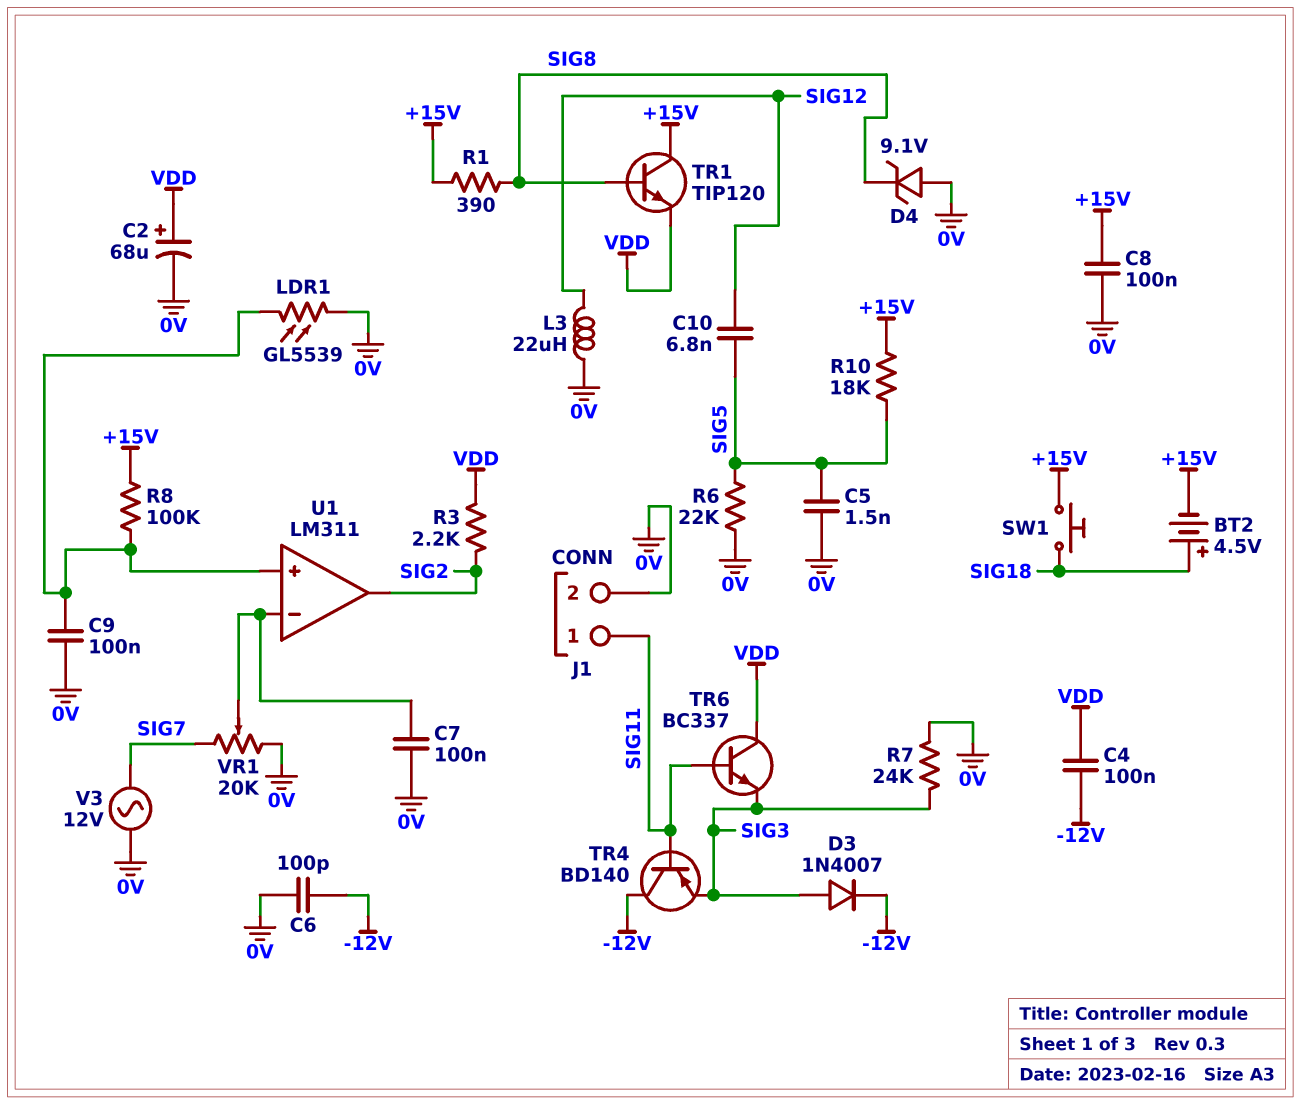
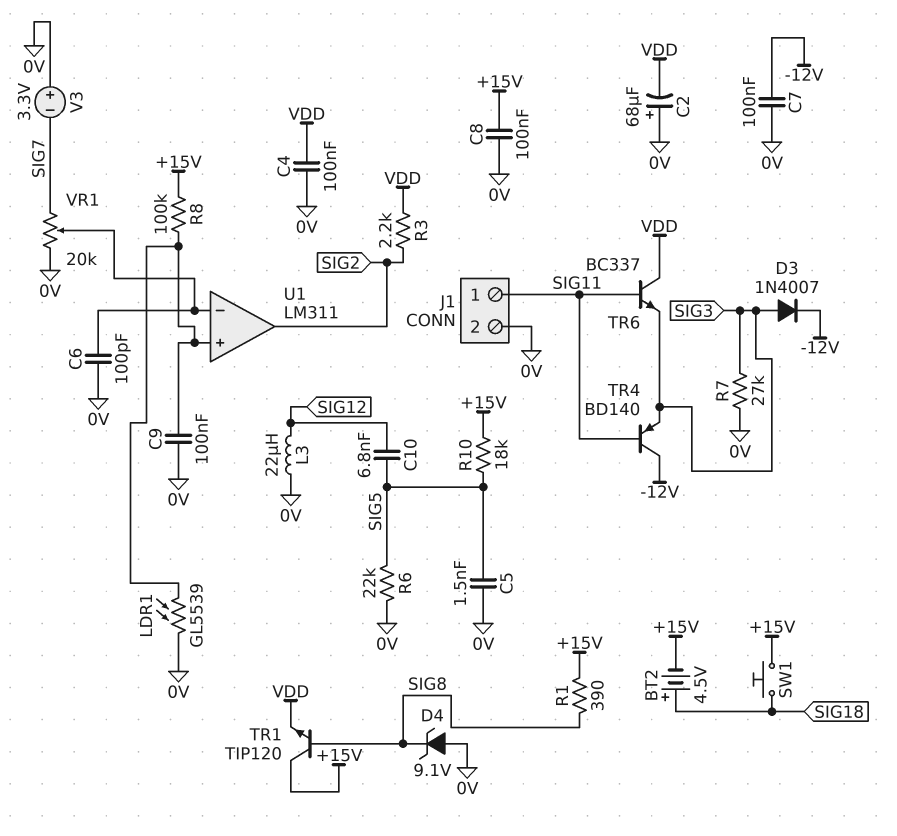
C2: 68uF (plus VDD, minus 0V) -> 68uF (plus 0V, minus VDD)
C4: 100nF (-12V, VDD) -> 100nF (0V, VDD)
C6: 100pF (-12V, 0V) -> 100pF (0V, U1/in-)
C7: 100nF (0V, U1/in-) -> 100nF (-12V, 0V)
R7: 24k (0V, SIG3) -> 27k (0V, SIG3)
V3: AC 12V (0V, SIG7) -> 3.3V (plus 0V, minus SIG7)

